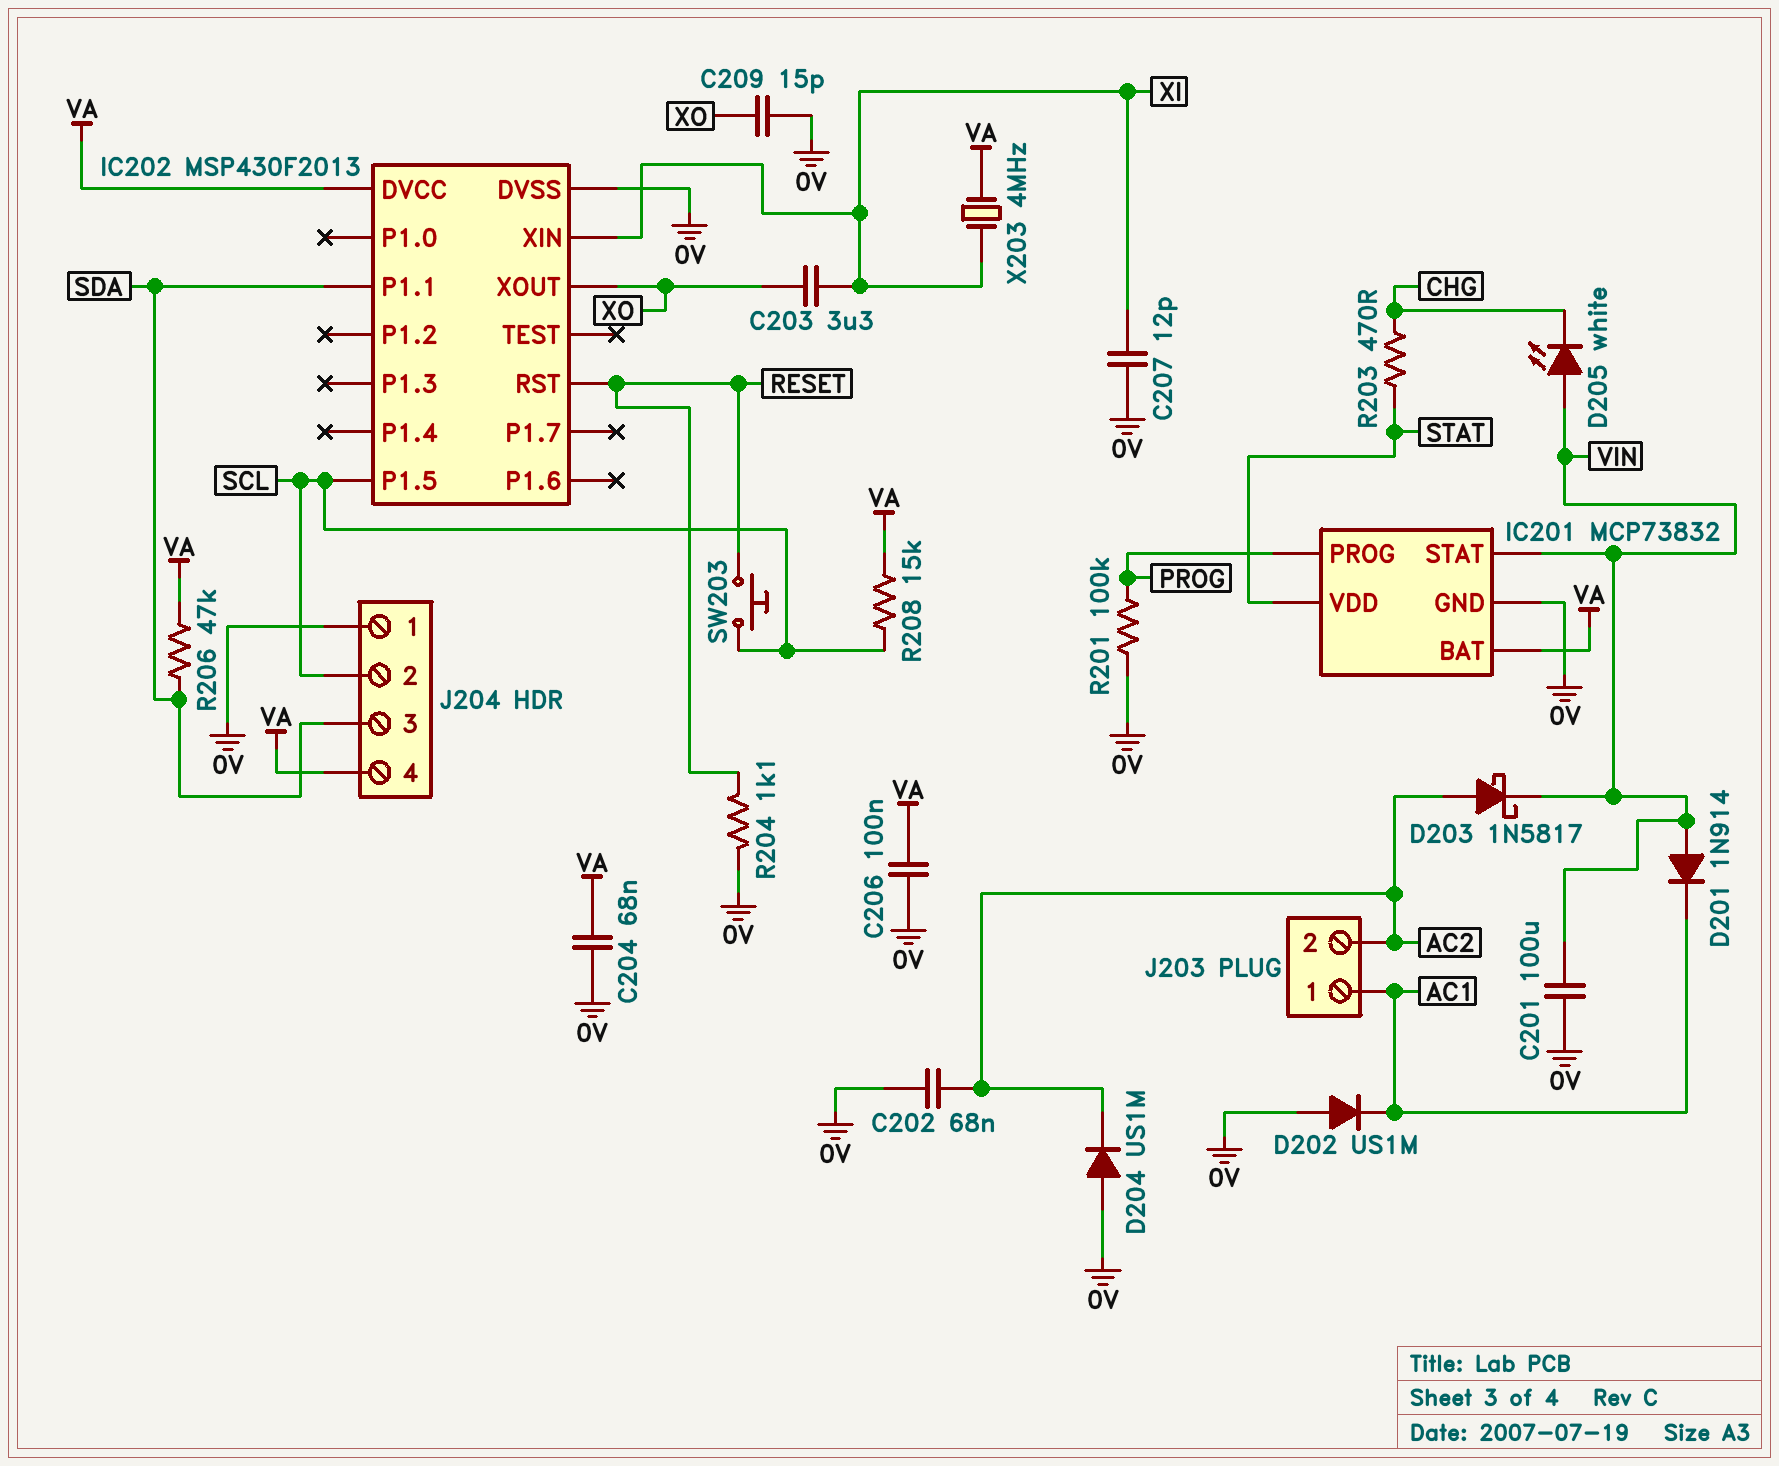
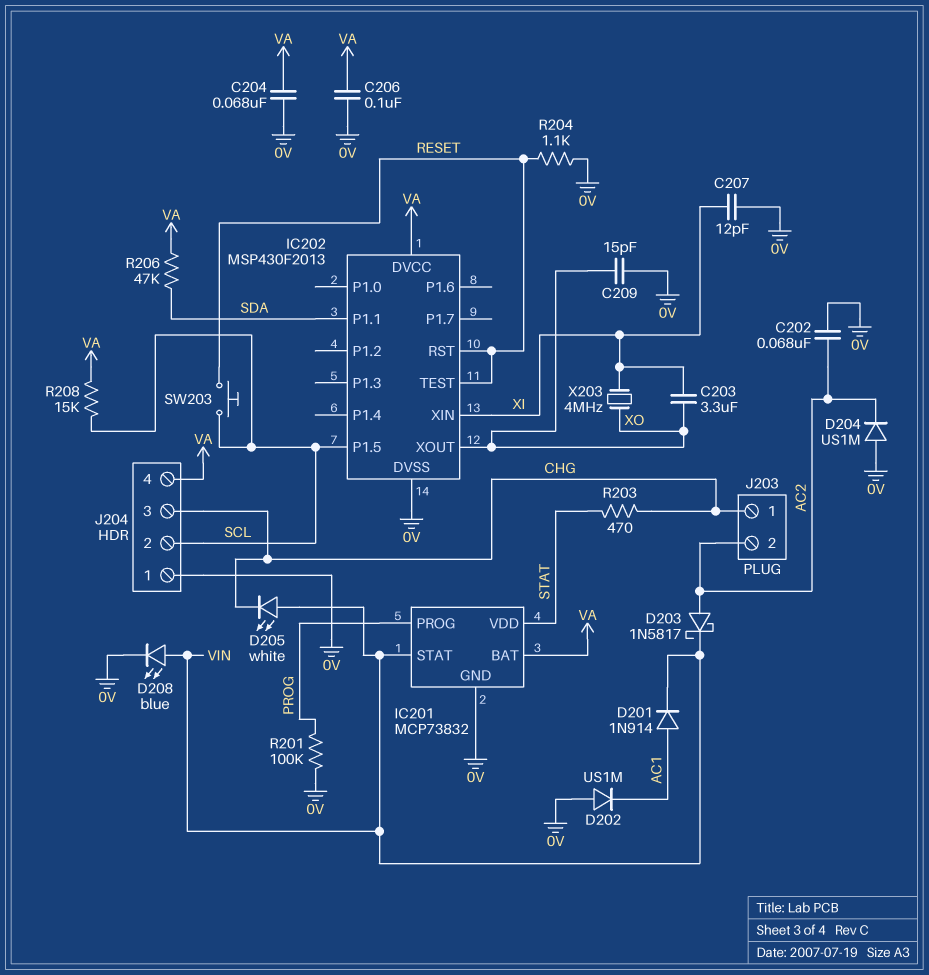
C201: 100uF (0V, VIN) -> none
D201: diode 1N914 (A VIN, K AC1) -> diode 1N914 (A AC1, K VIN)
D208: none -> LED blue (A VIN, K 0V)
IC202 pin TEST: none -> RESET
J203 pin 1: AC1 -> CHG
J204 pin 3: SDA -> CHG
X203: 4MHz (VA, XI) -> 4MHz (XI, XO)

